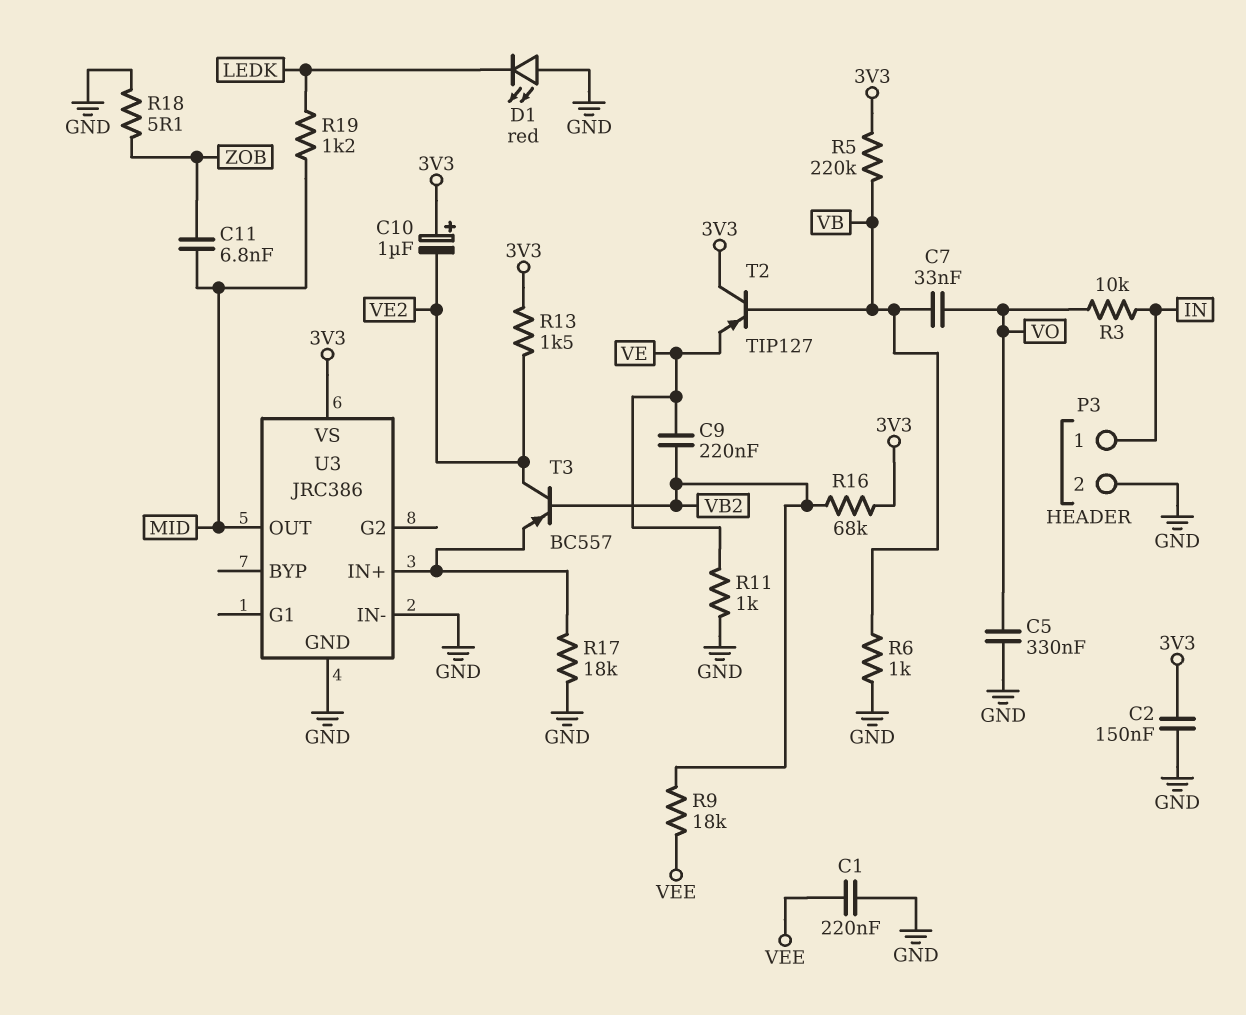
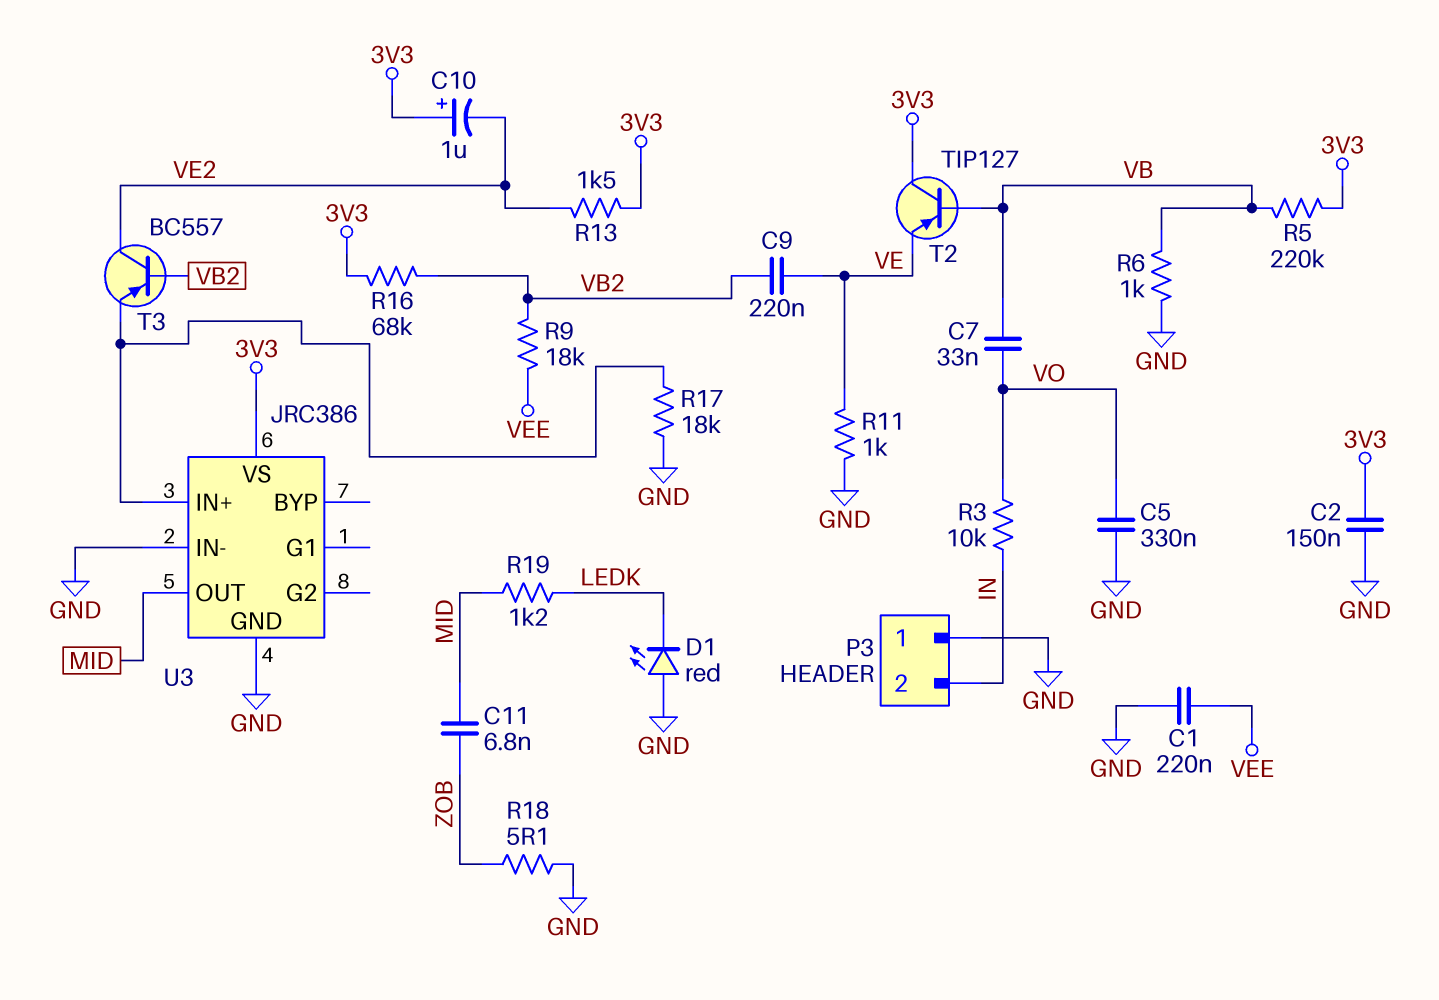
P3 pin 1: IN -> GND
P3 pin 2: GND -> IN

